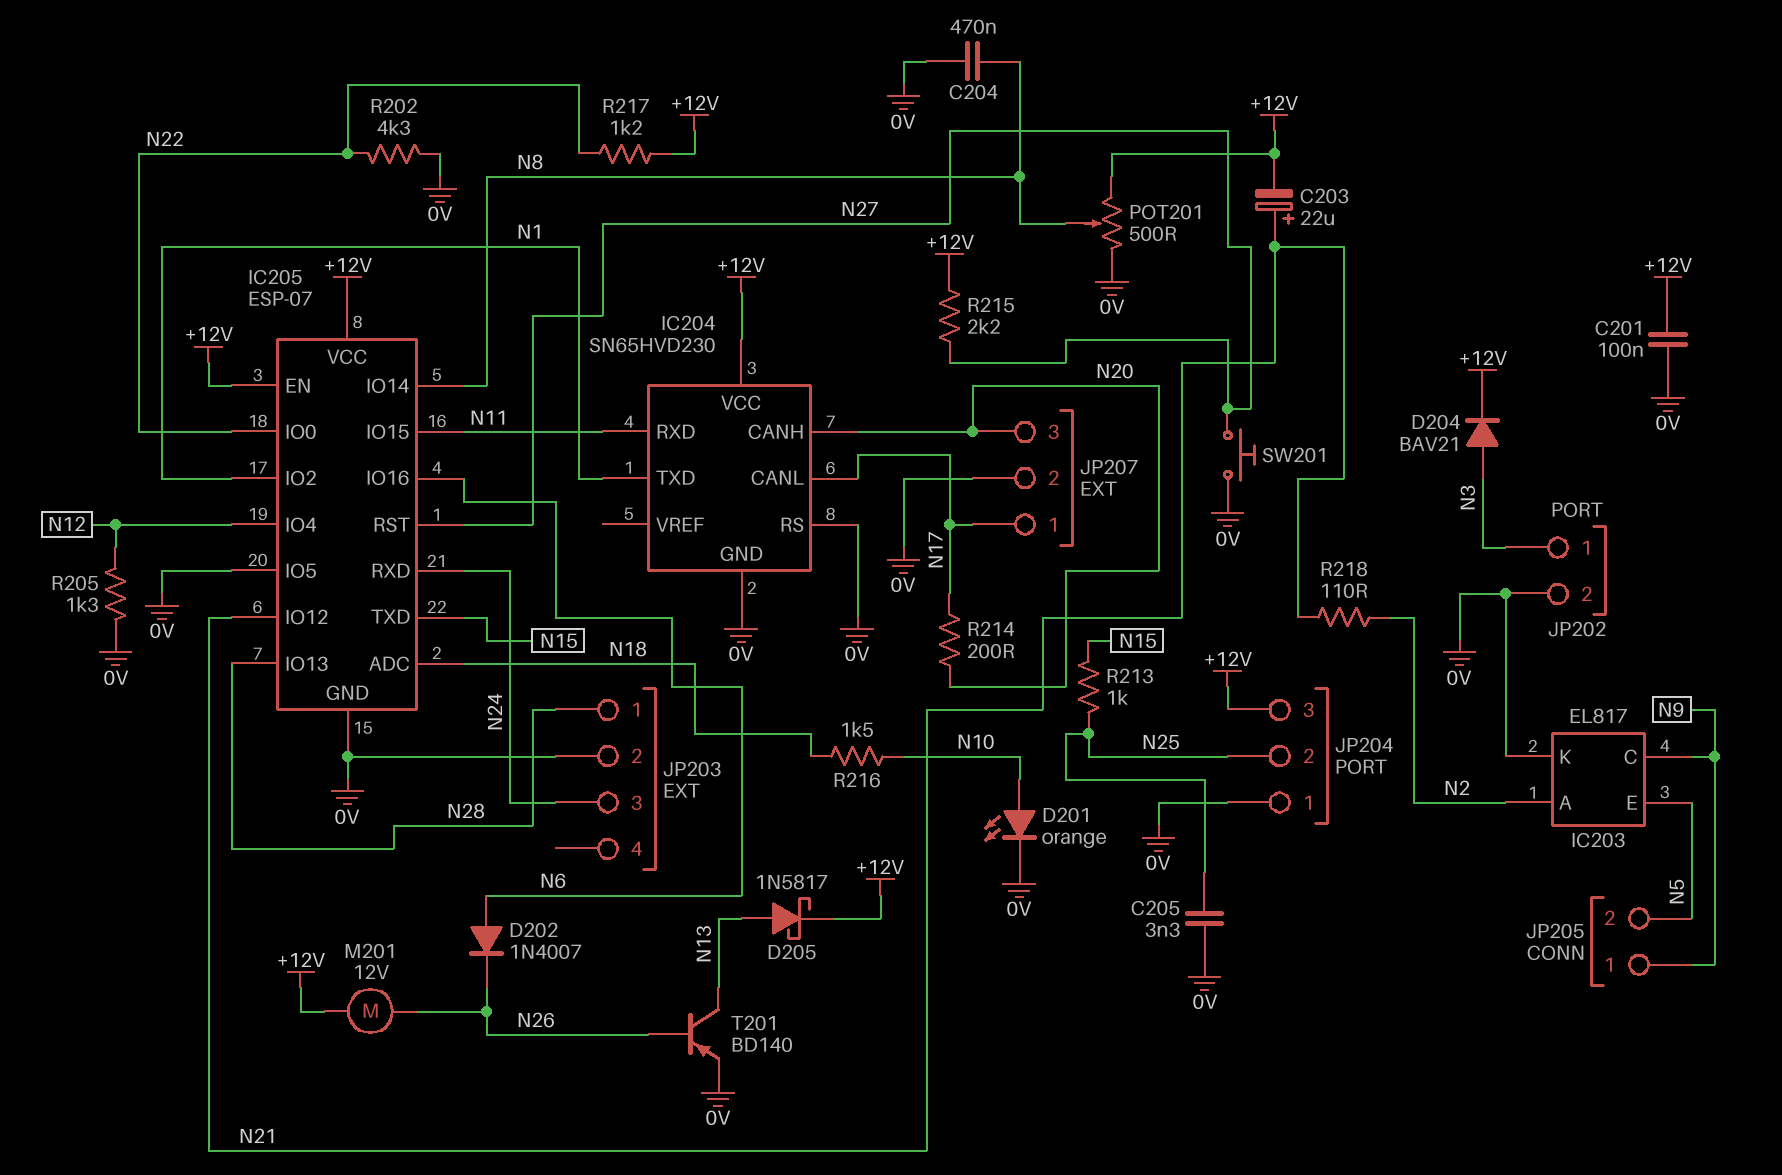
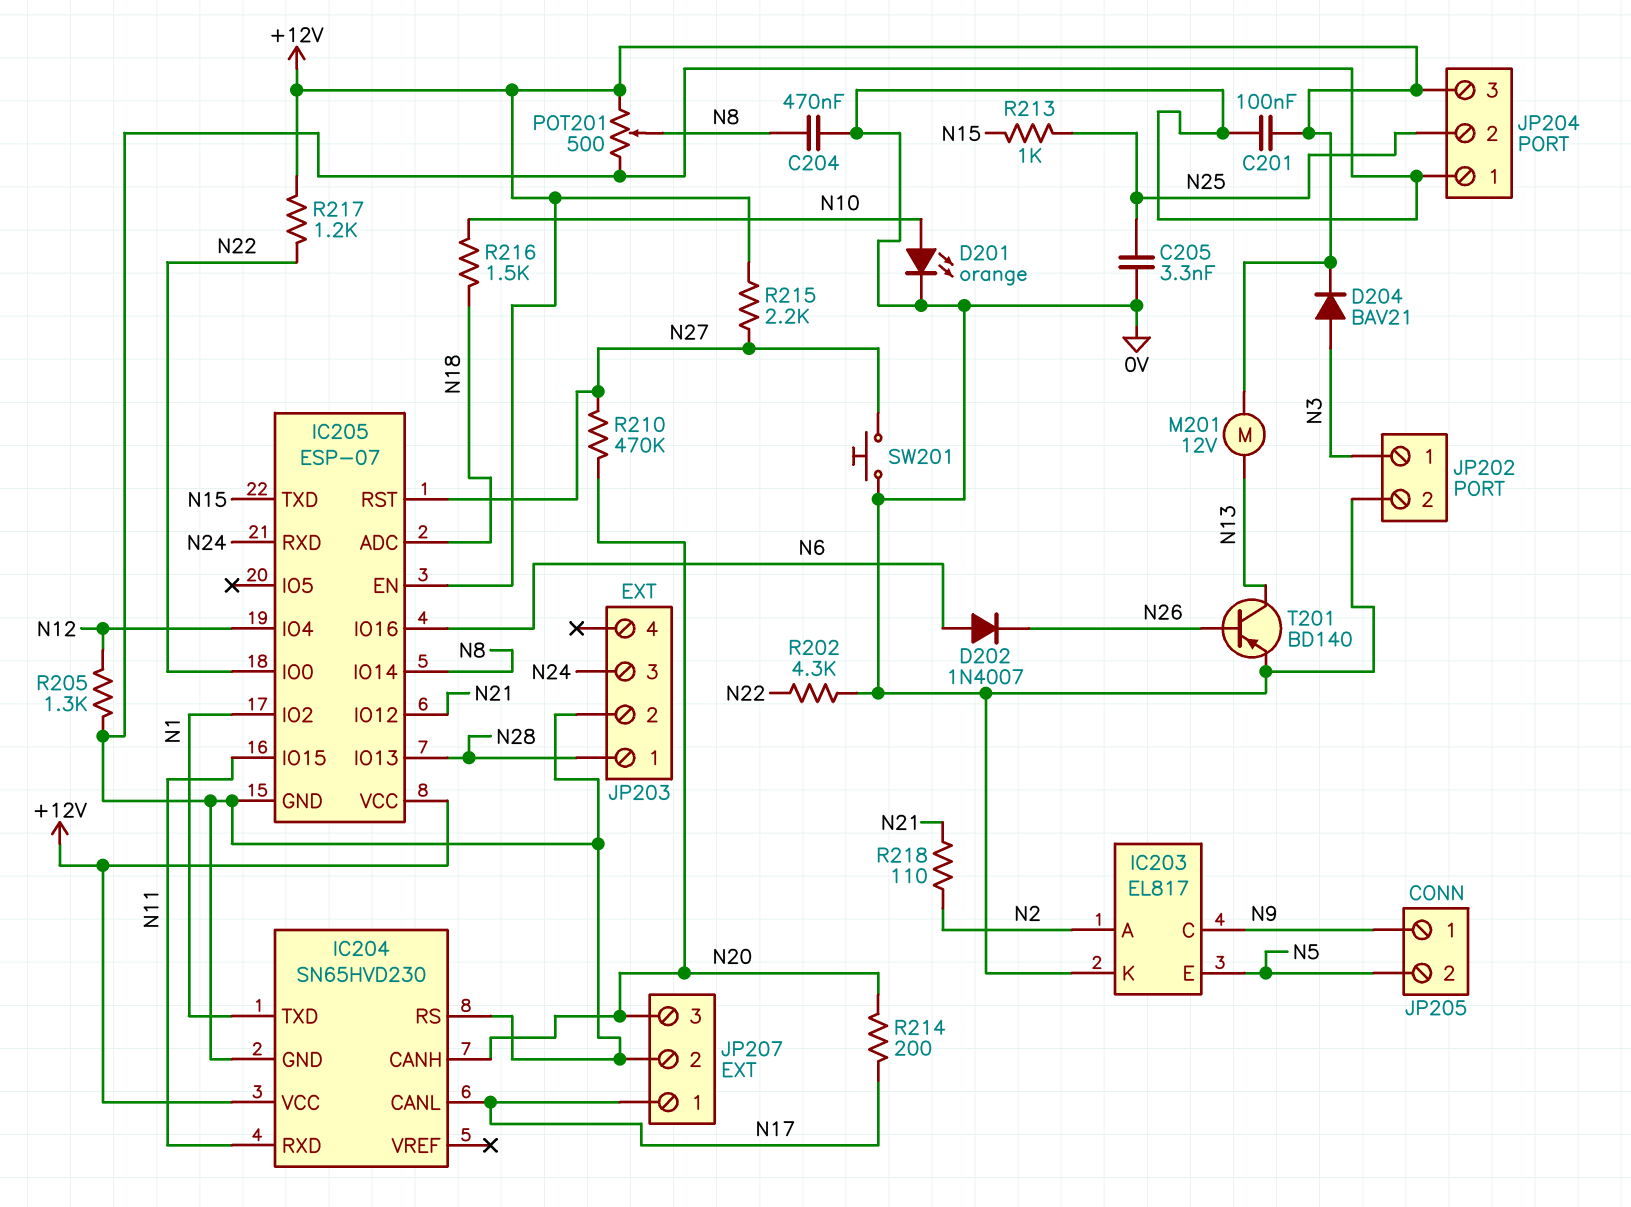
C203: 22uF (plus N21, minus +12V) -> none
D205: schottky 1N5817 (A N13, K +12V) -> none
IC205 pin IO5: 0V -> none
M201: motor 12V (+12V, N26) -> motor 12V (+12V, N13)
R210: none -> 470k (N20, N27)

